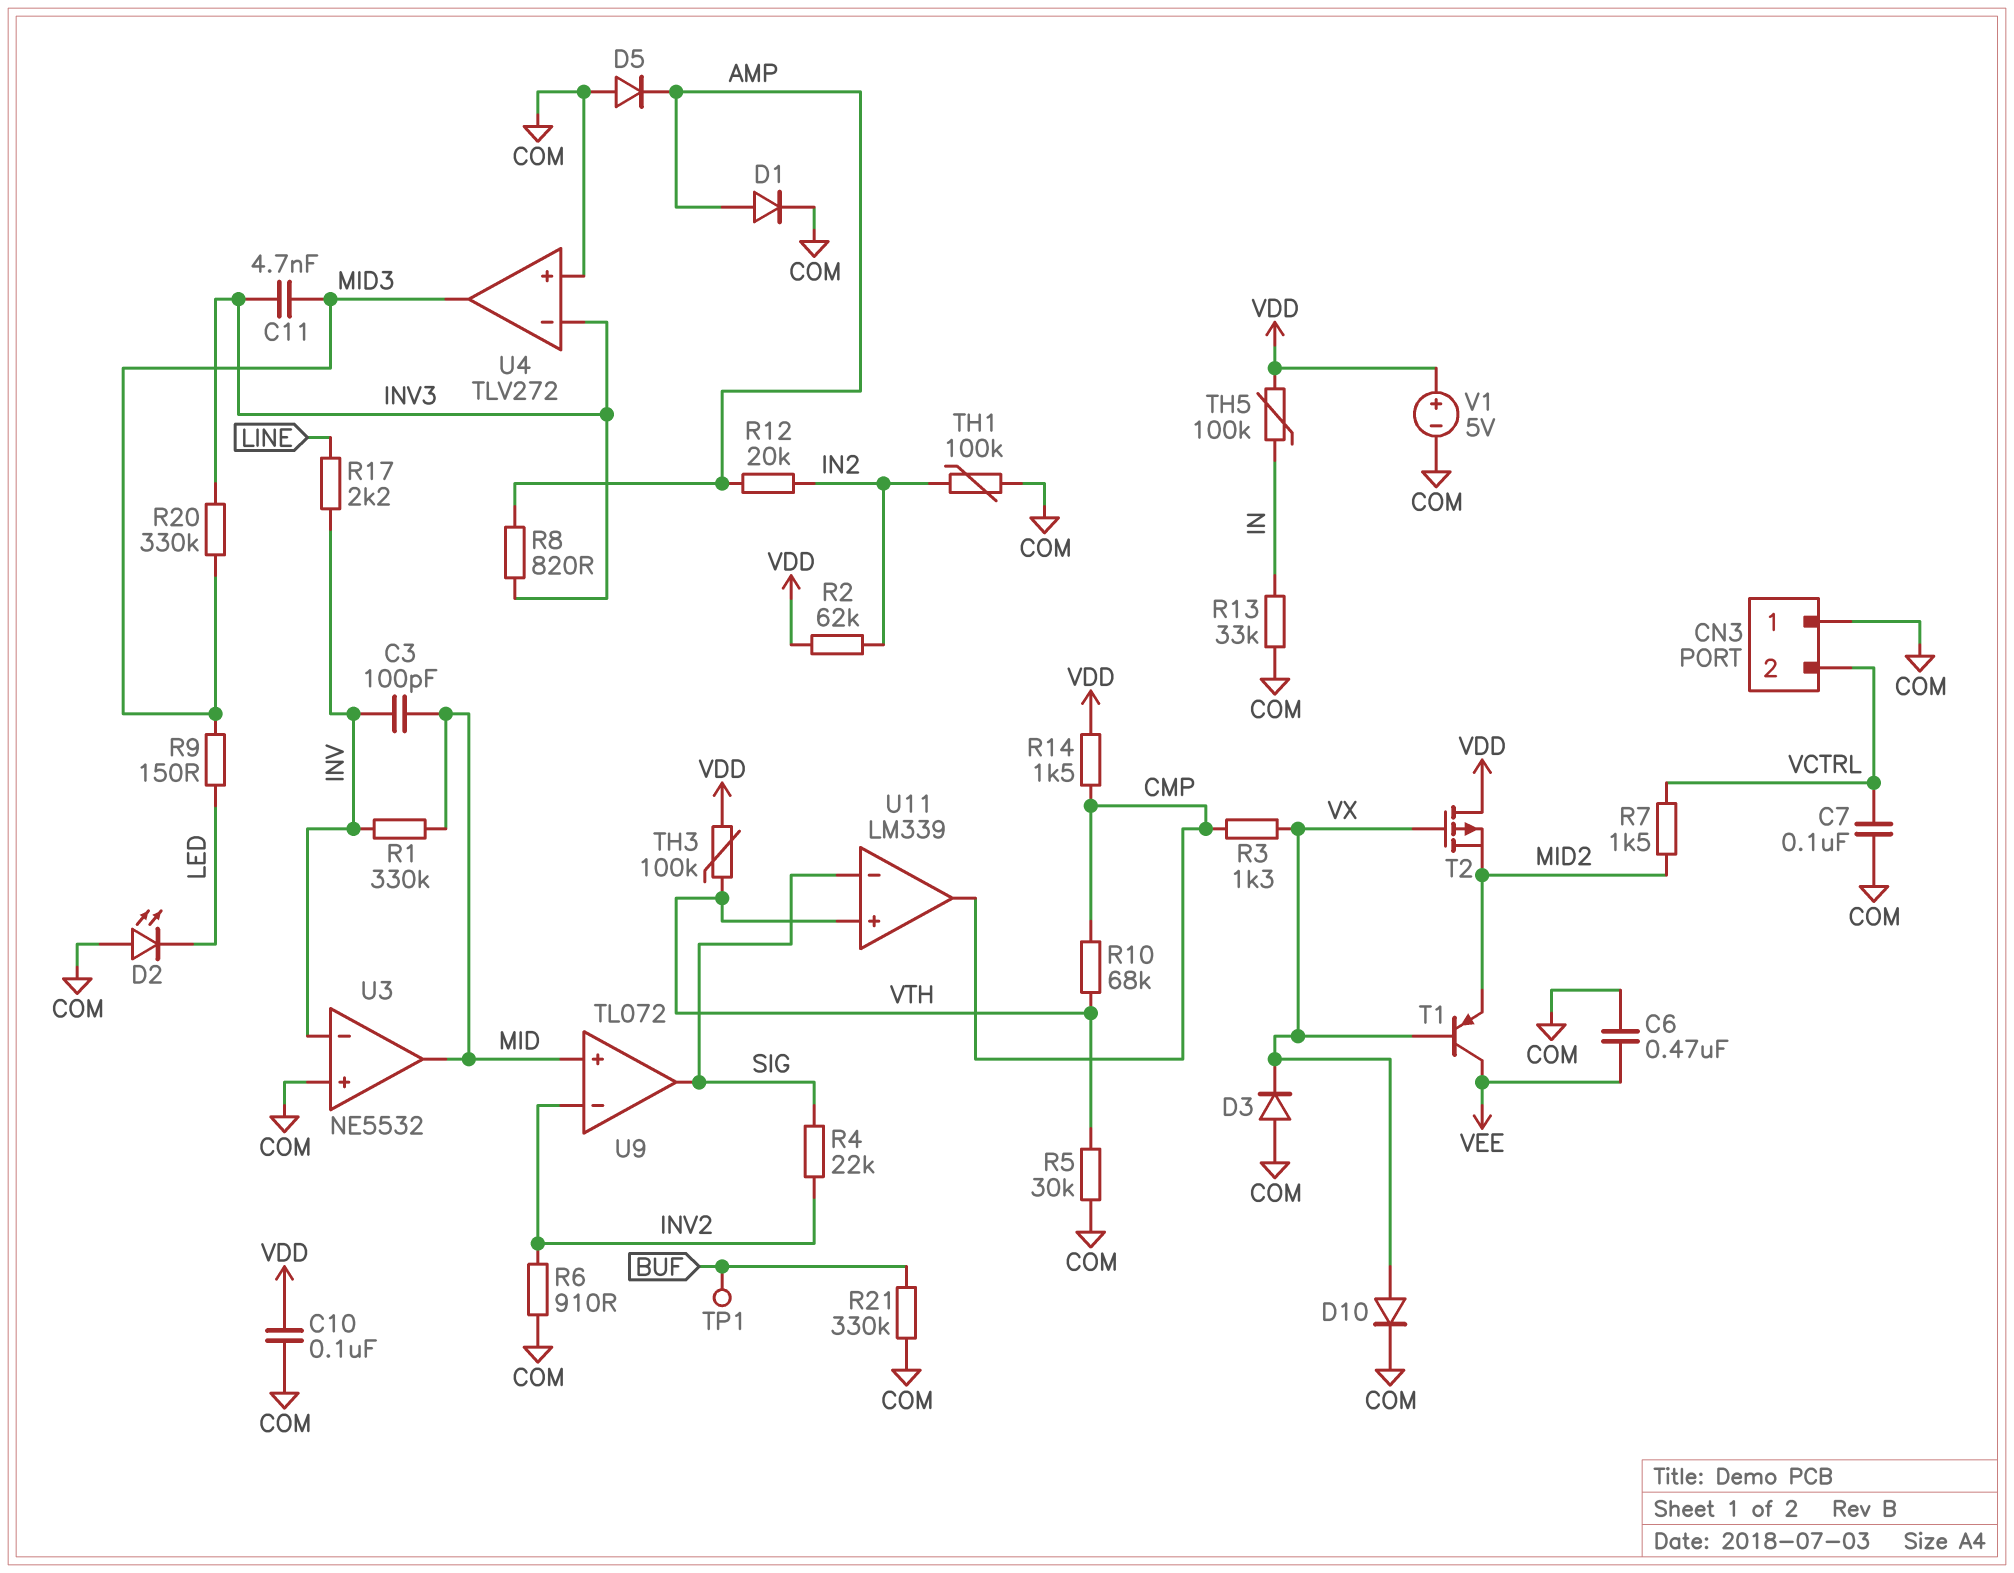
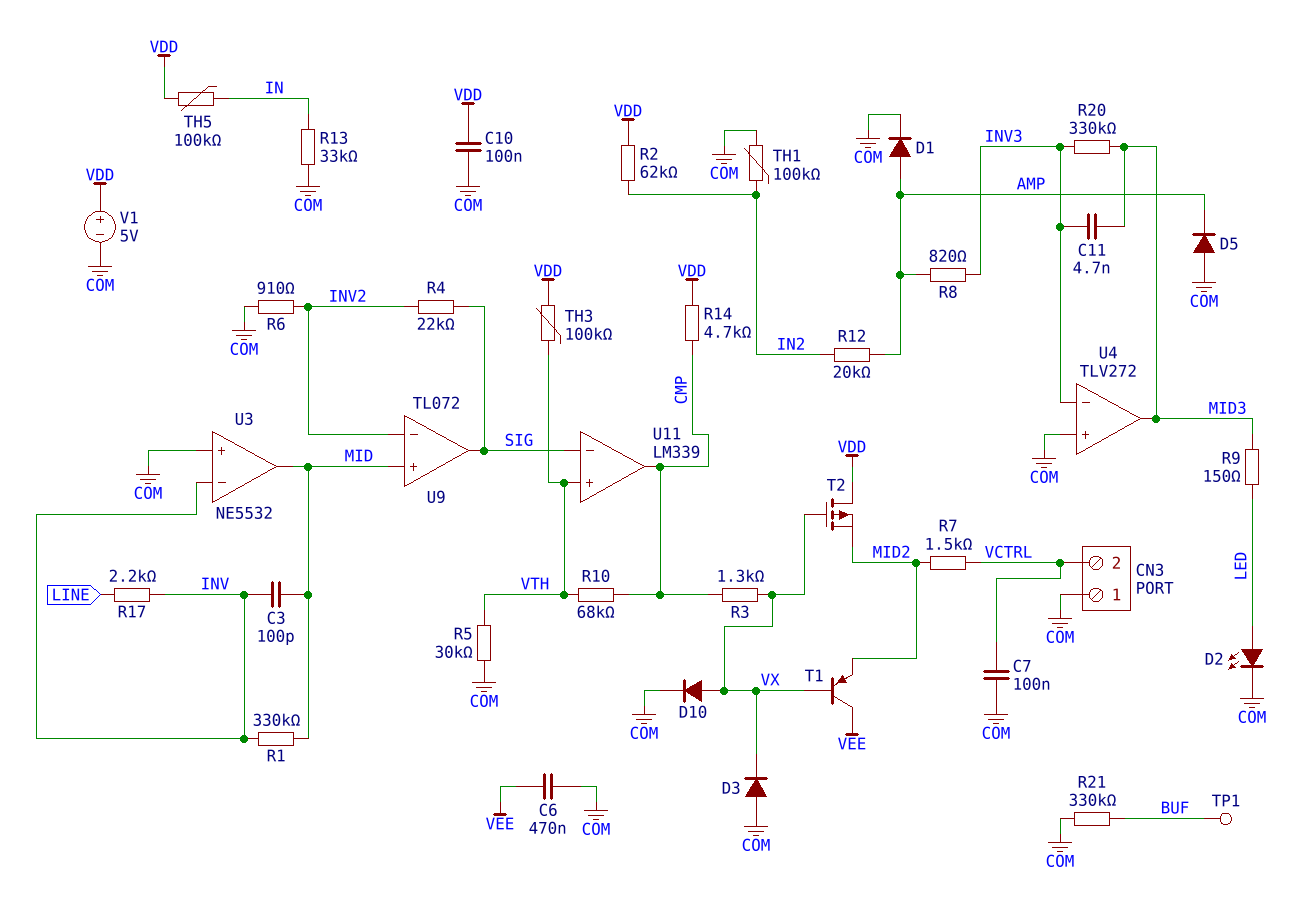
D2: LED (A COM, K LED) -> LED (A LED, K COM)
R14: 1.5k (CMP, VDD) -> 4.7k (CMP, VDD)

